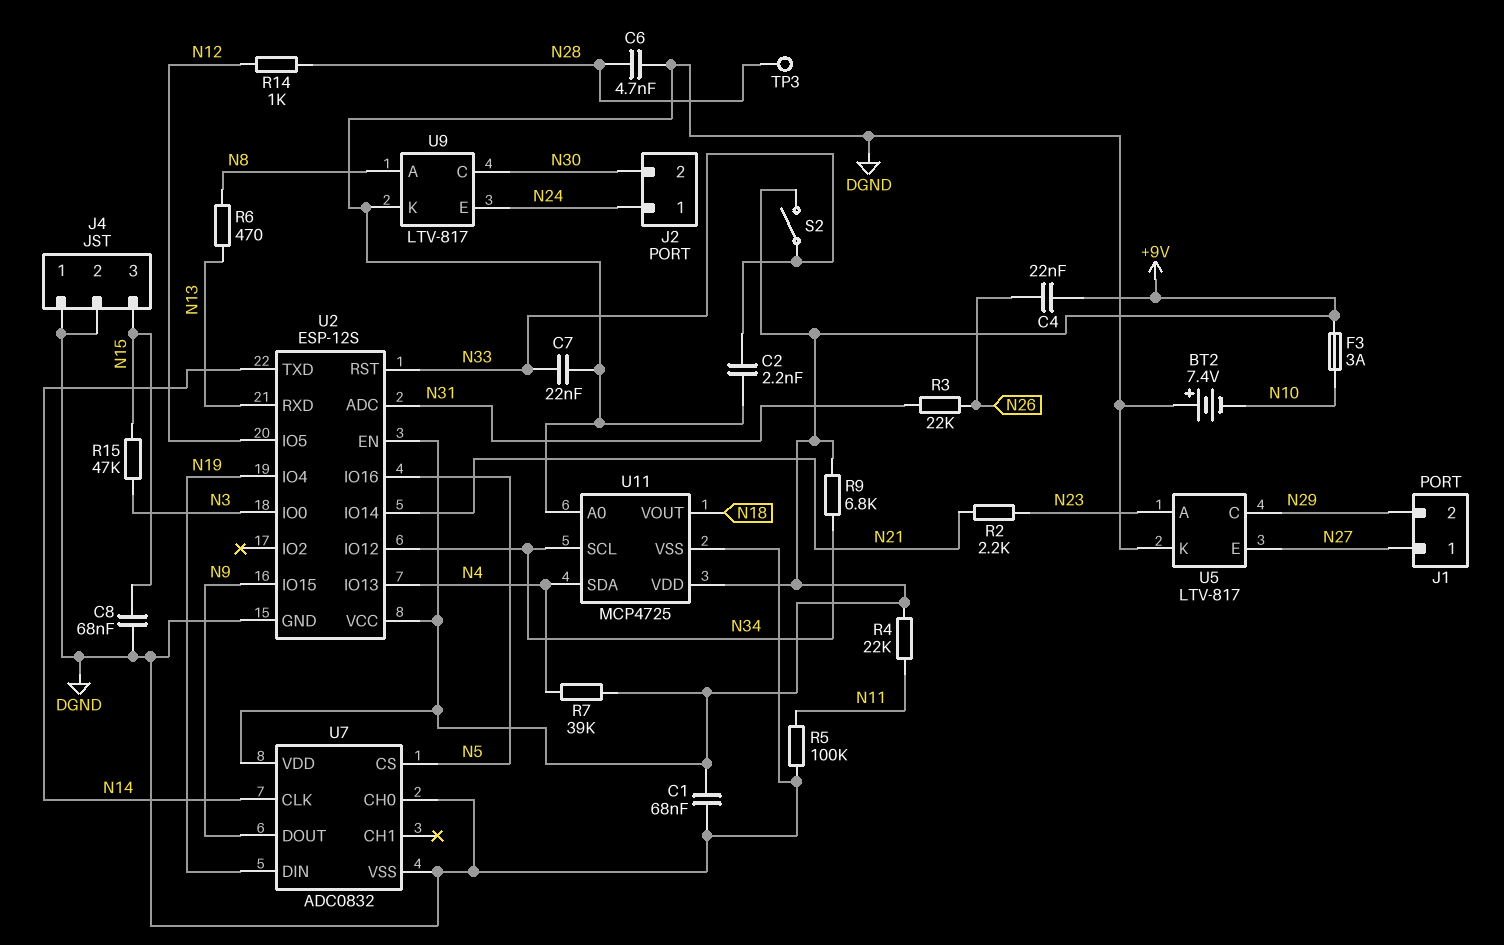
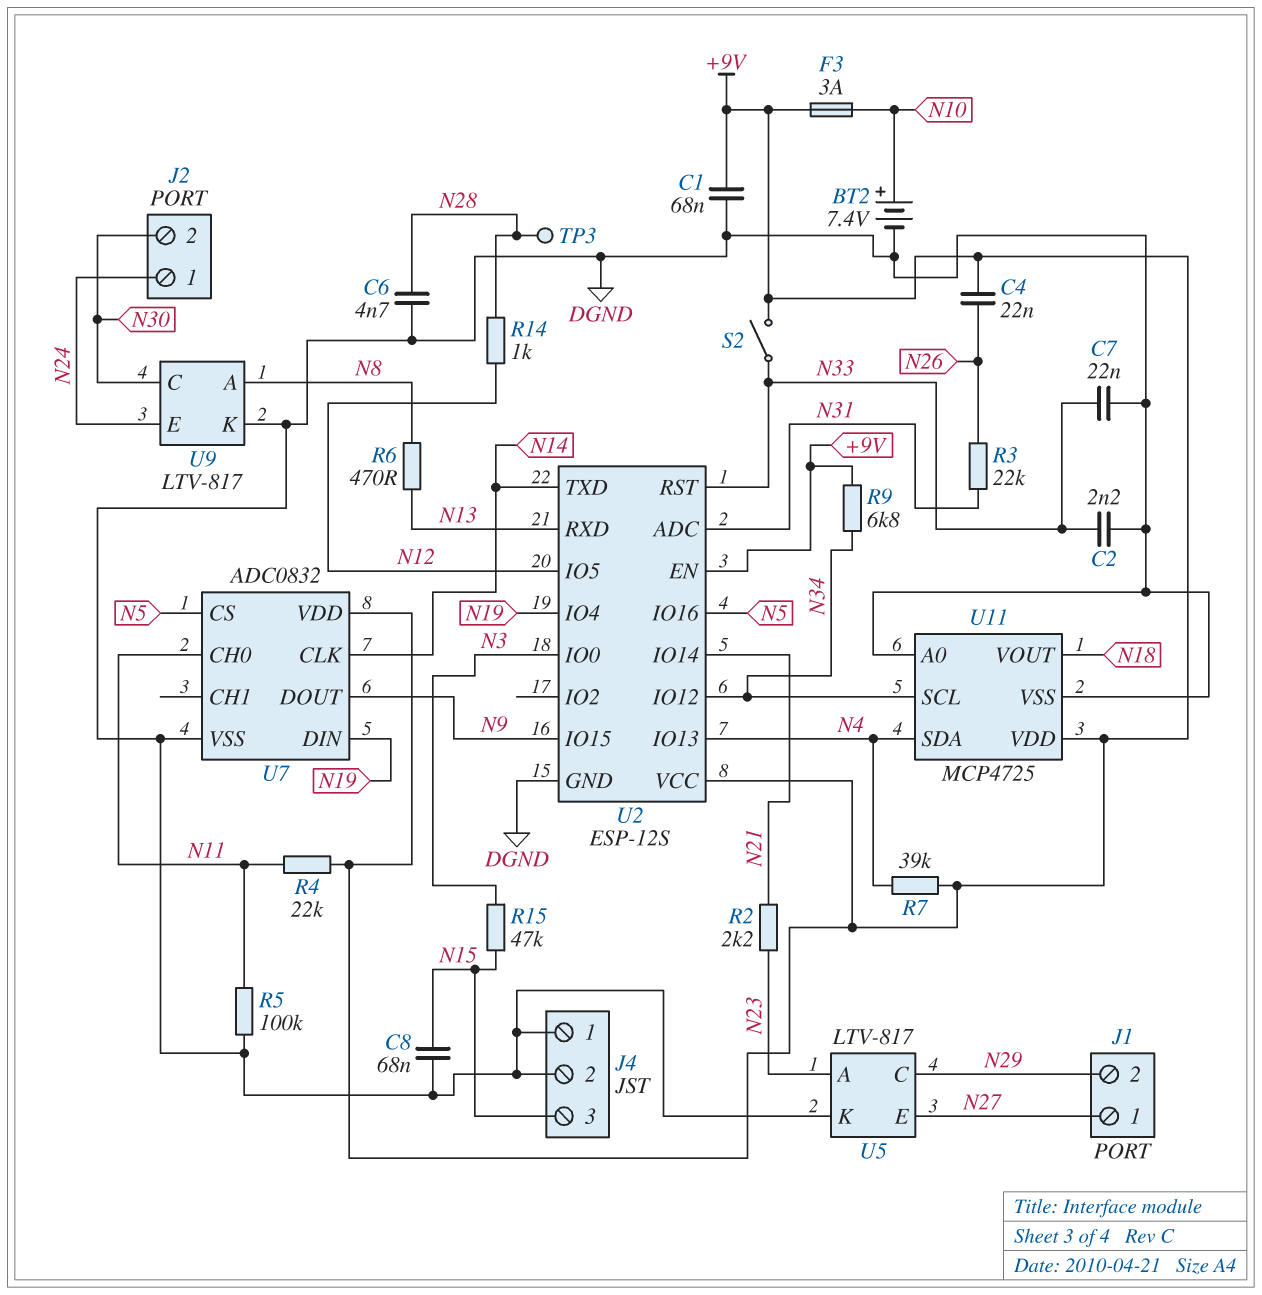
BT2: 7.4V (plus DGND, minus N10) -> 7.4V (plus N10, minus DGND)
U7 pin CH0: DGND -> N11

